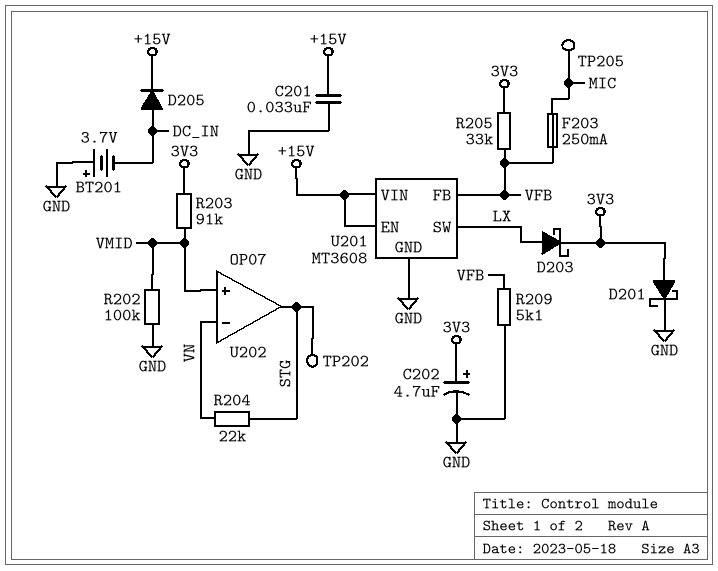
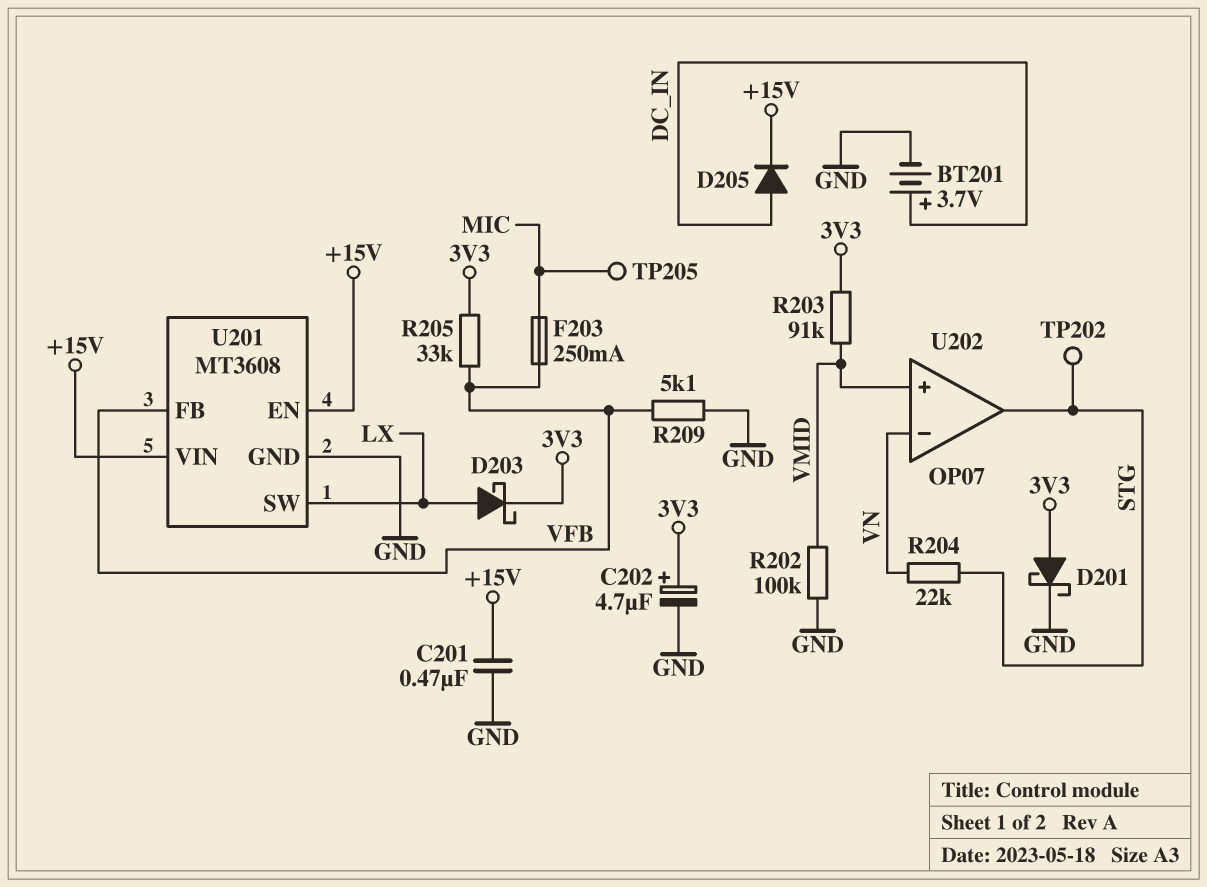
BT201: 3.7V (plus GND, minus DC_IN) -> 3.7V (plus DC_IN, minus GND)
C201: 33nF (+15V, GND) -> 470nF (+15V, GND)

